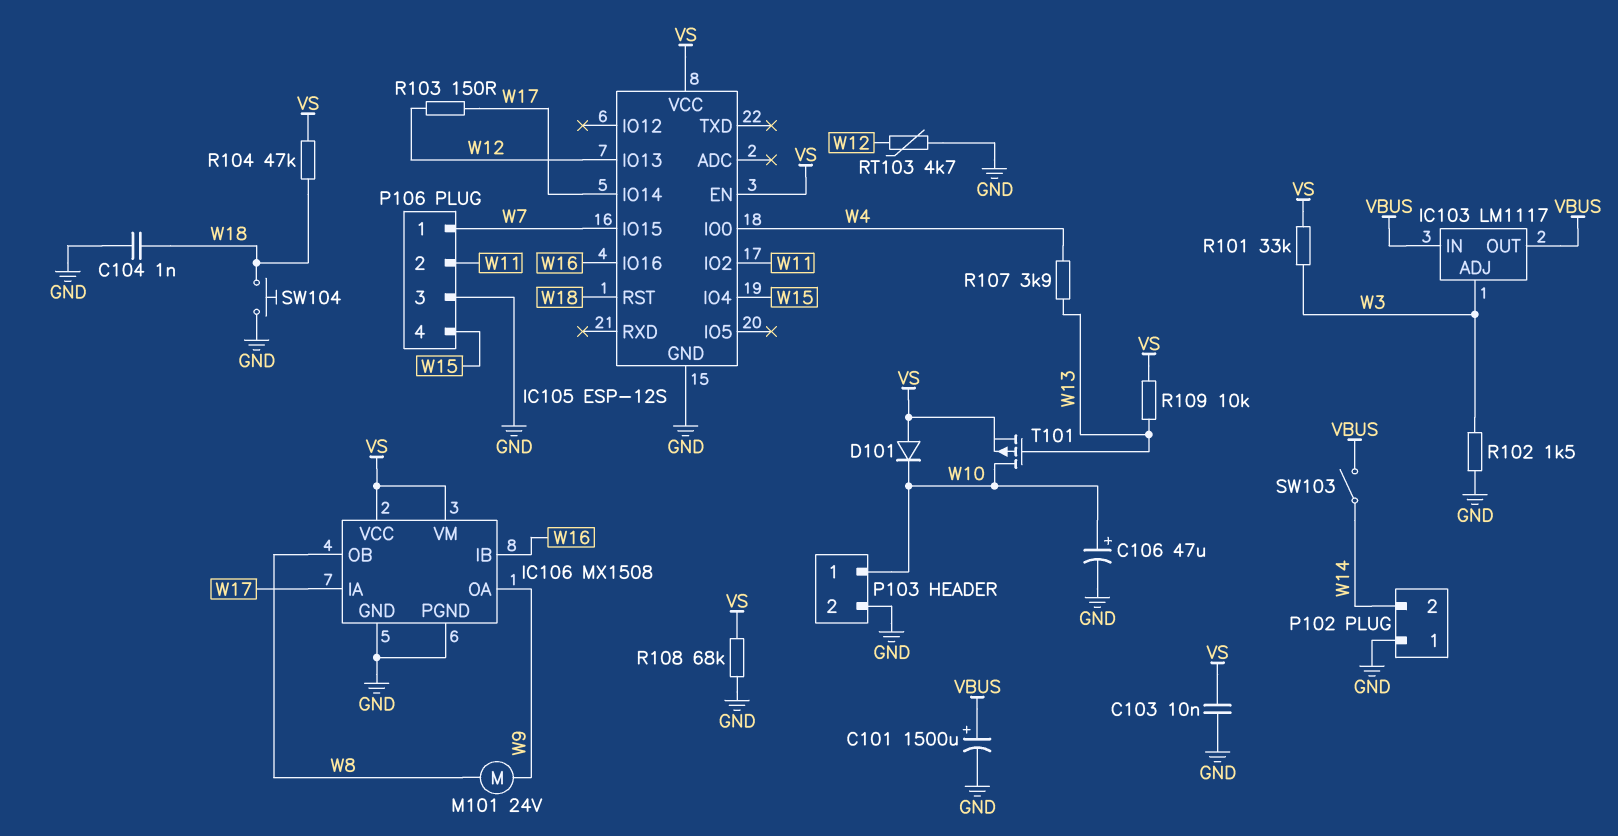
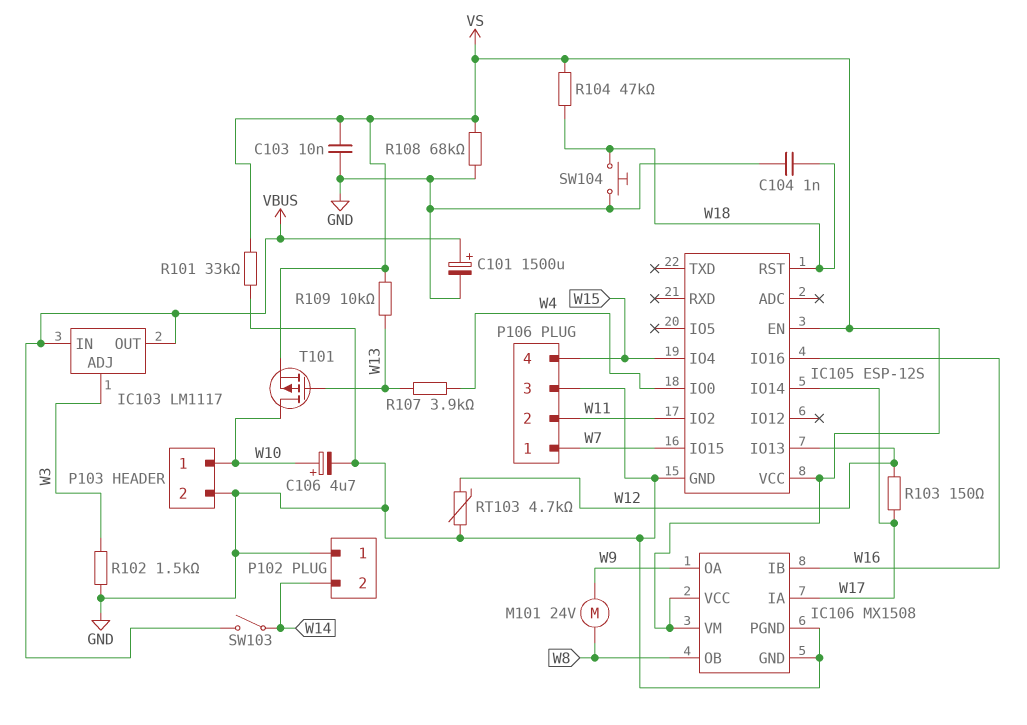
C106: 47uF (plus W10, minus GND) -> 4.7uF (plus W10, minus GND)
D101: diode (A VS, K W10) -> none
R101: 33k (VS, W3) -> 33k (GND, VS)

